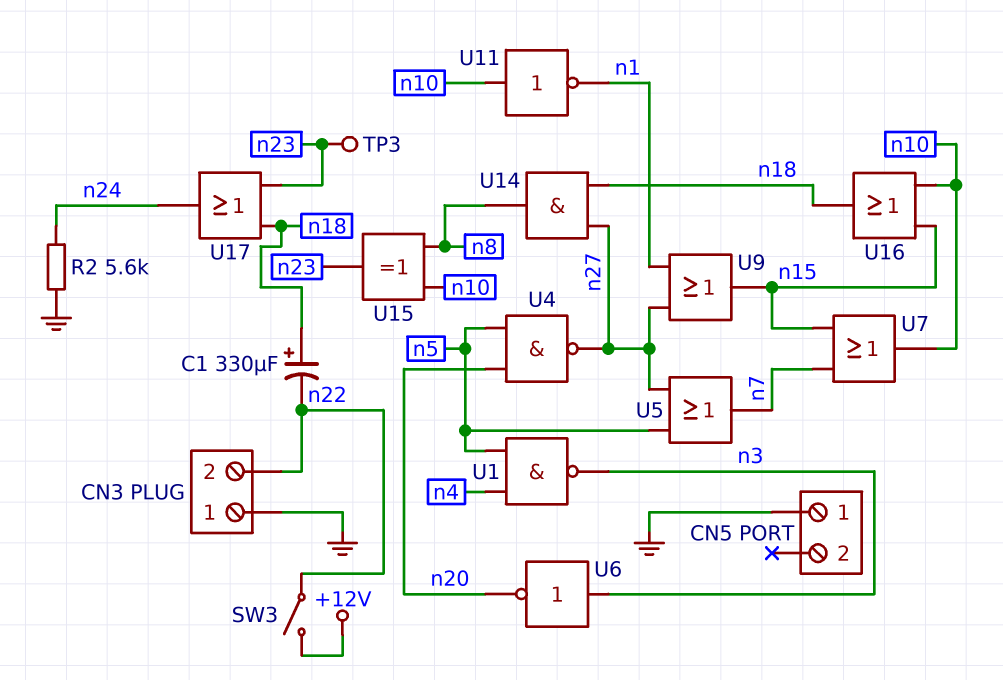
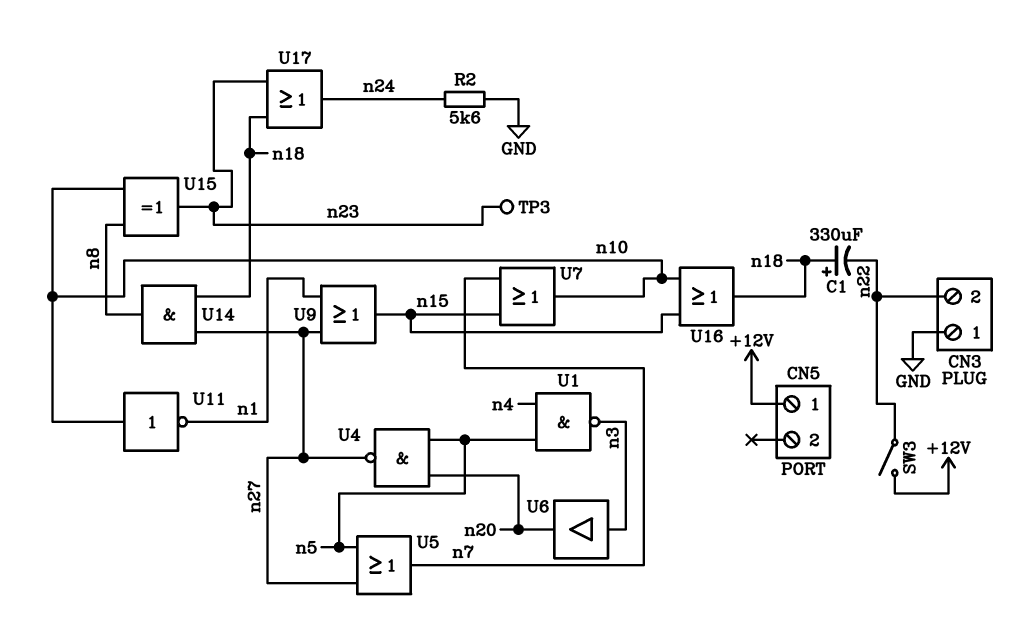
CN5 pin 1: GND -> +12V
U6: NOT (in n3, out n20) -> buffer (in n3, out n20)

